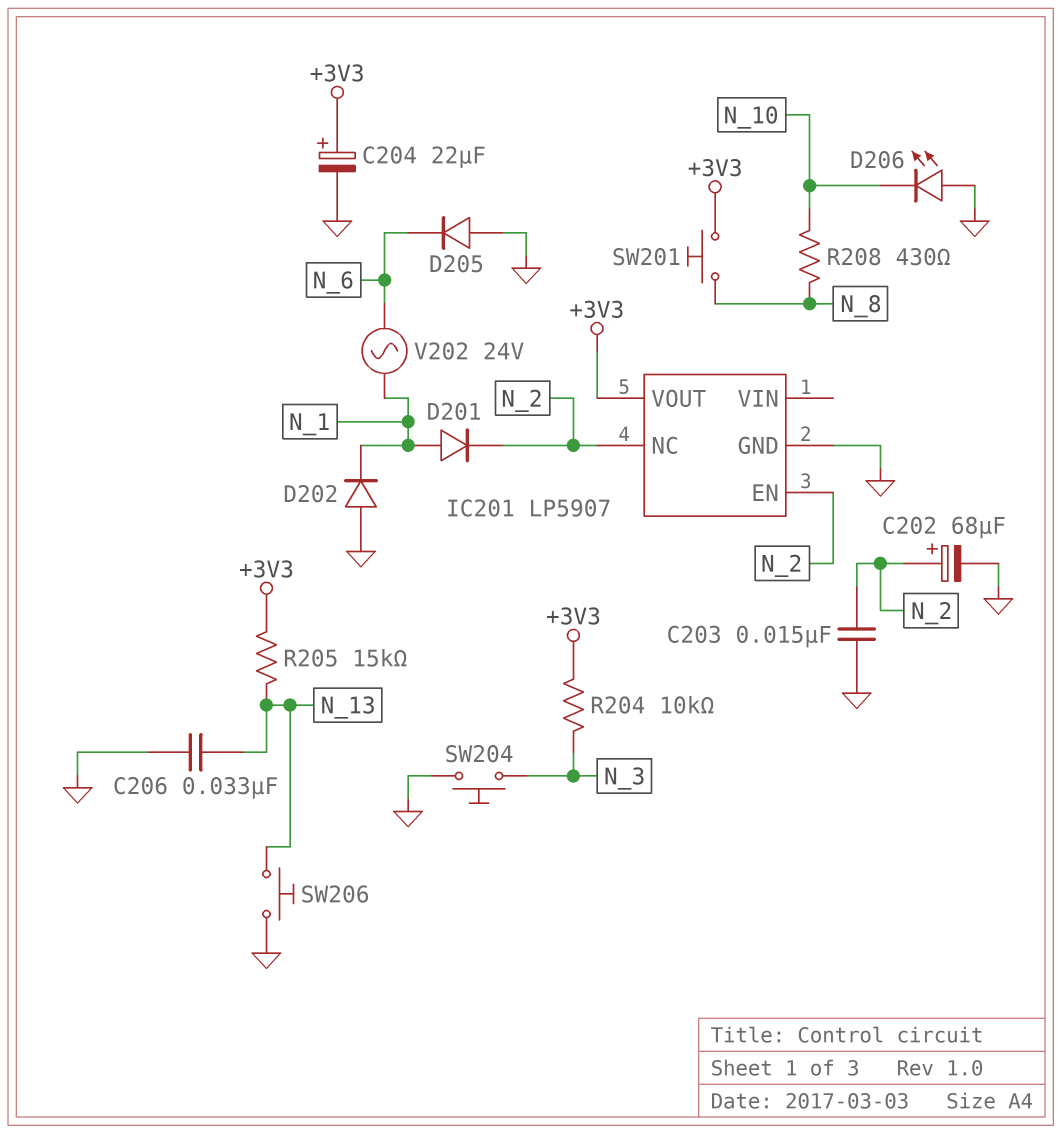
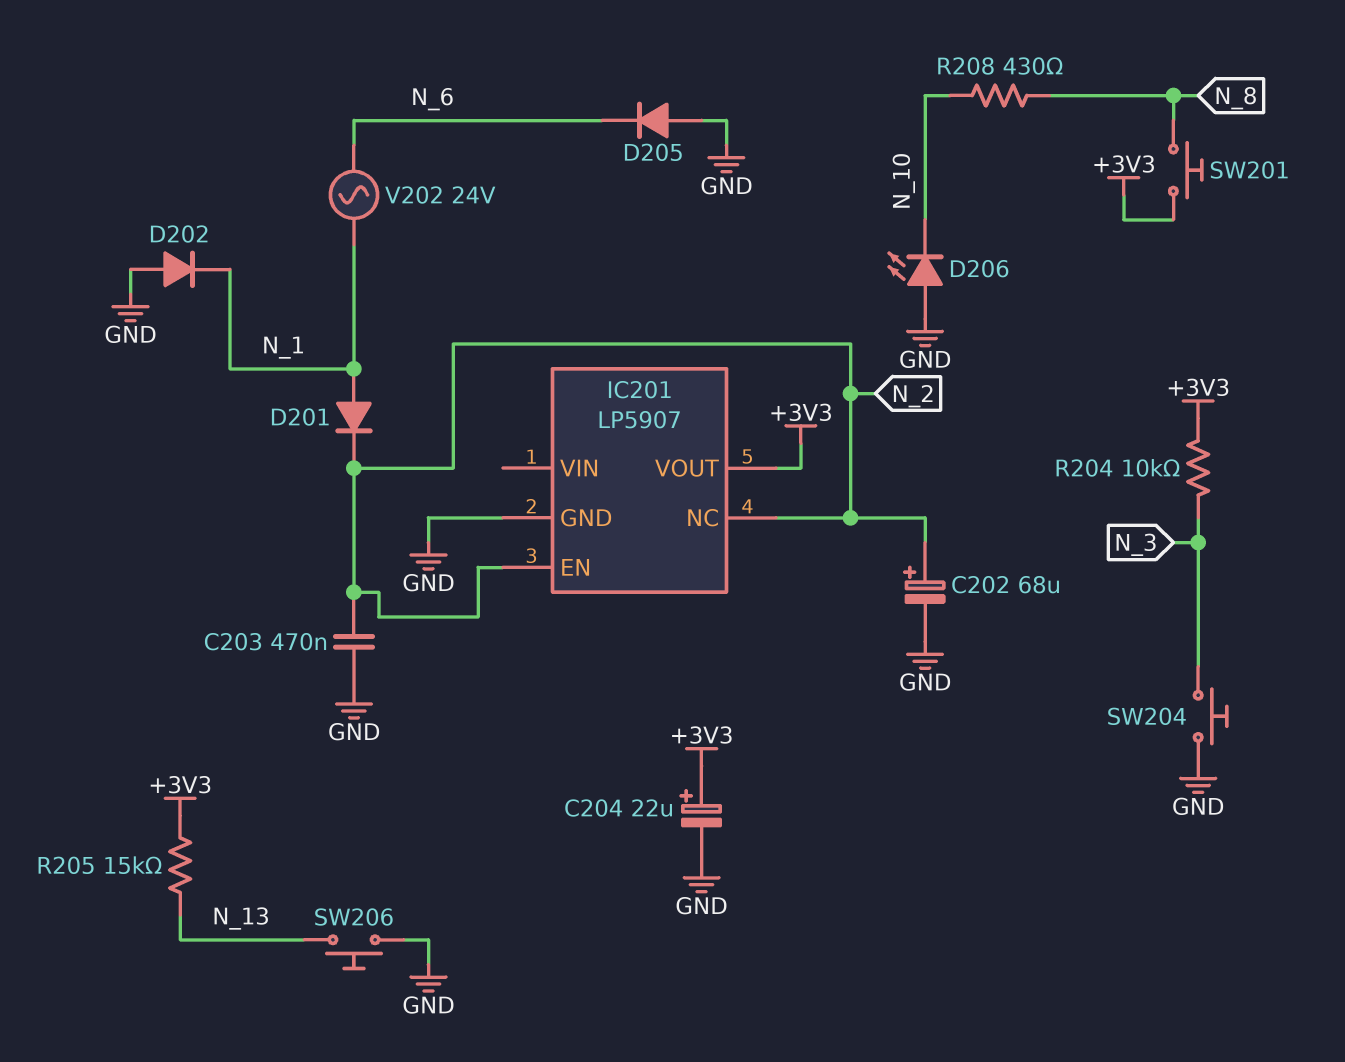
C203: 15nF (GND, N_2) -> 470nF (GND, N_2)
C206: 33nF (GND, N_13) -> none

